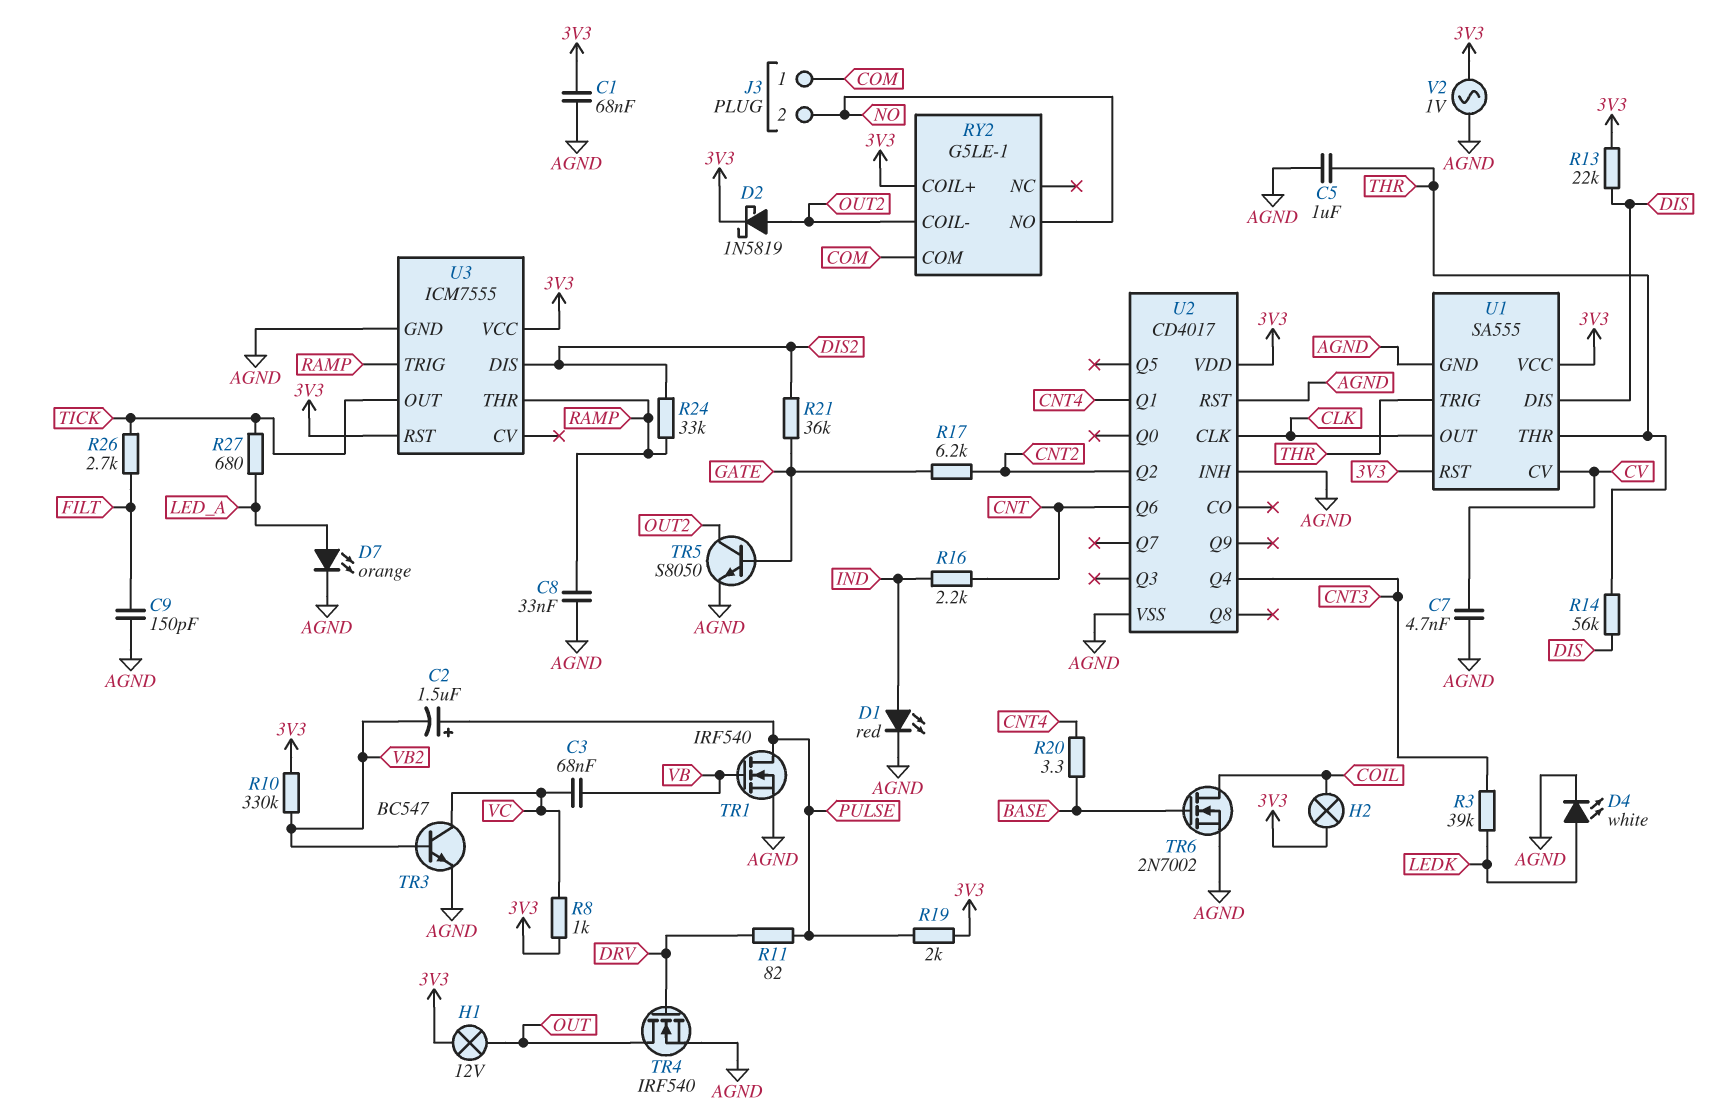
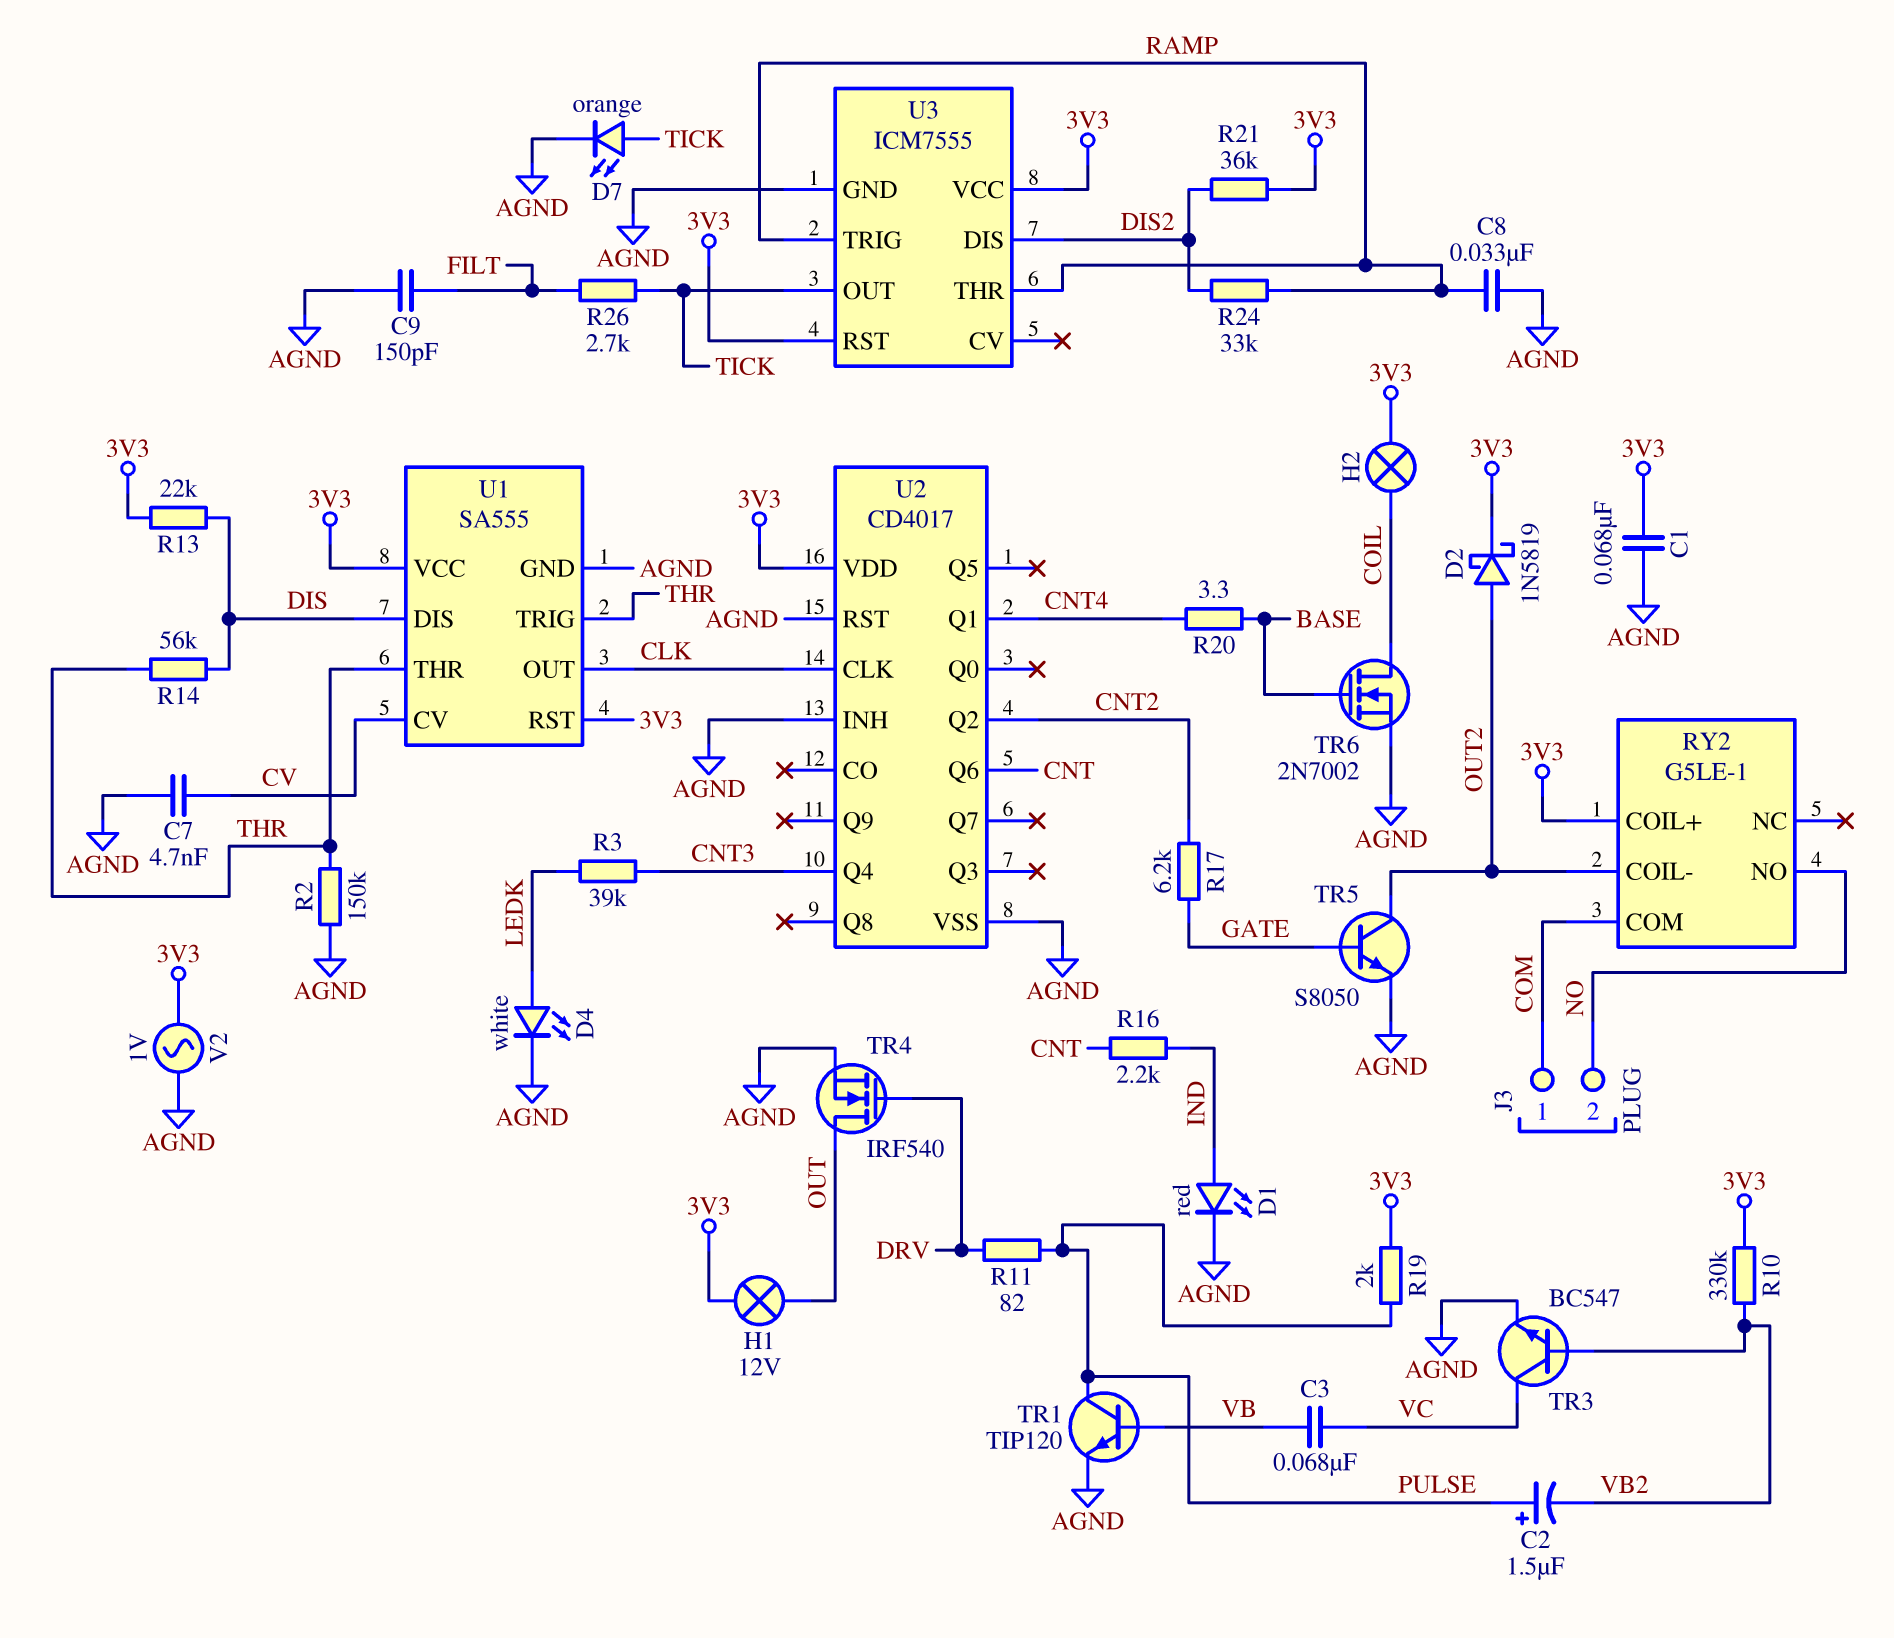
C5: 1uF (AGND, THR) -> none
D7: LED orange (A LED_A, K AGND) -> LED orange (A TICK, K AGND)
R2: none -> 150k (AGND, THR)
R8: 1k (3V3, VC) -> none
R21: 36k (DIS2, GATE) -> 36k (3V3, DIS2)
R27: 680 (LED_A, TICK) -> none
TR1: NMOS IRF540 (G VB, D PULSE, S AGND) -> NPN TIP120 (B VB, C PULSE, E AGND)

